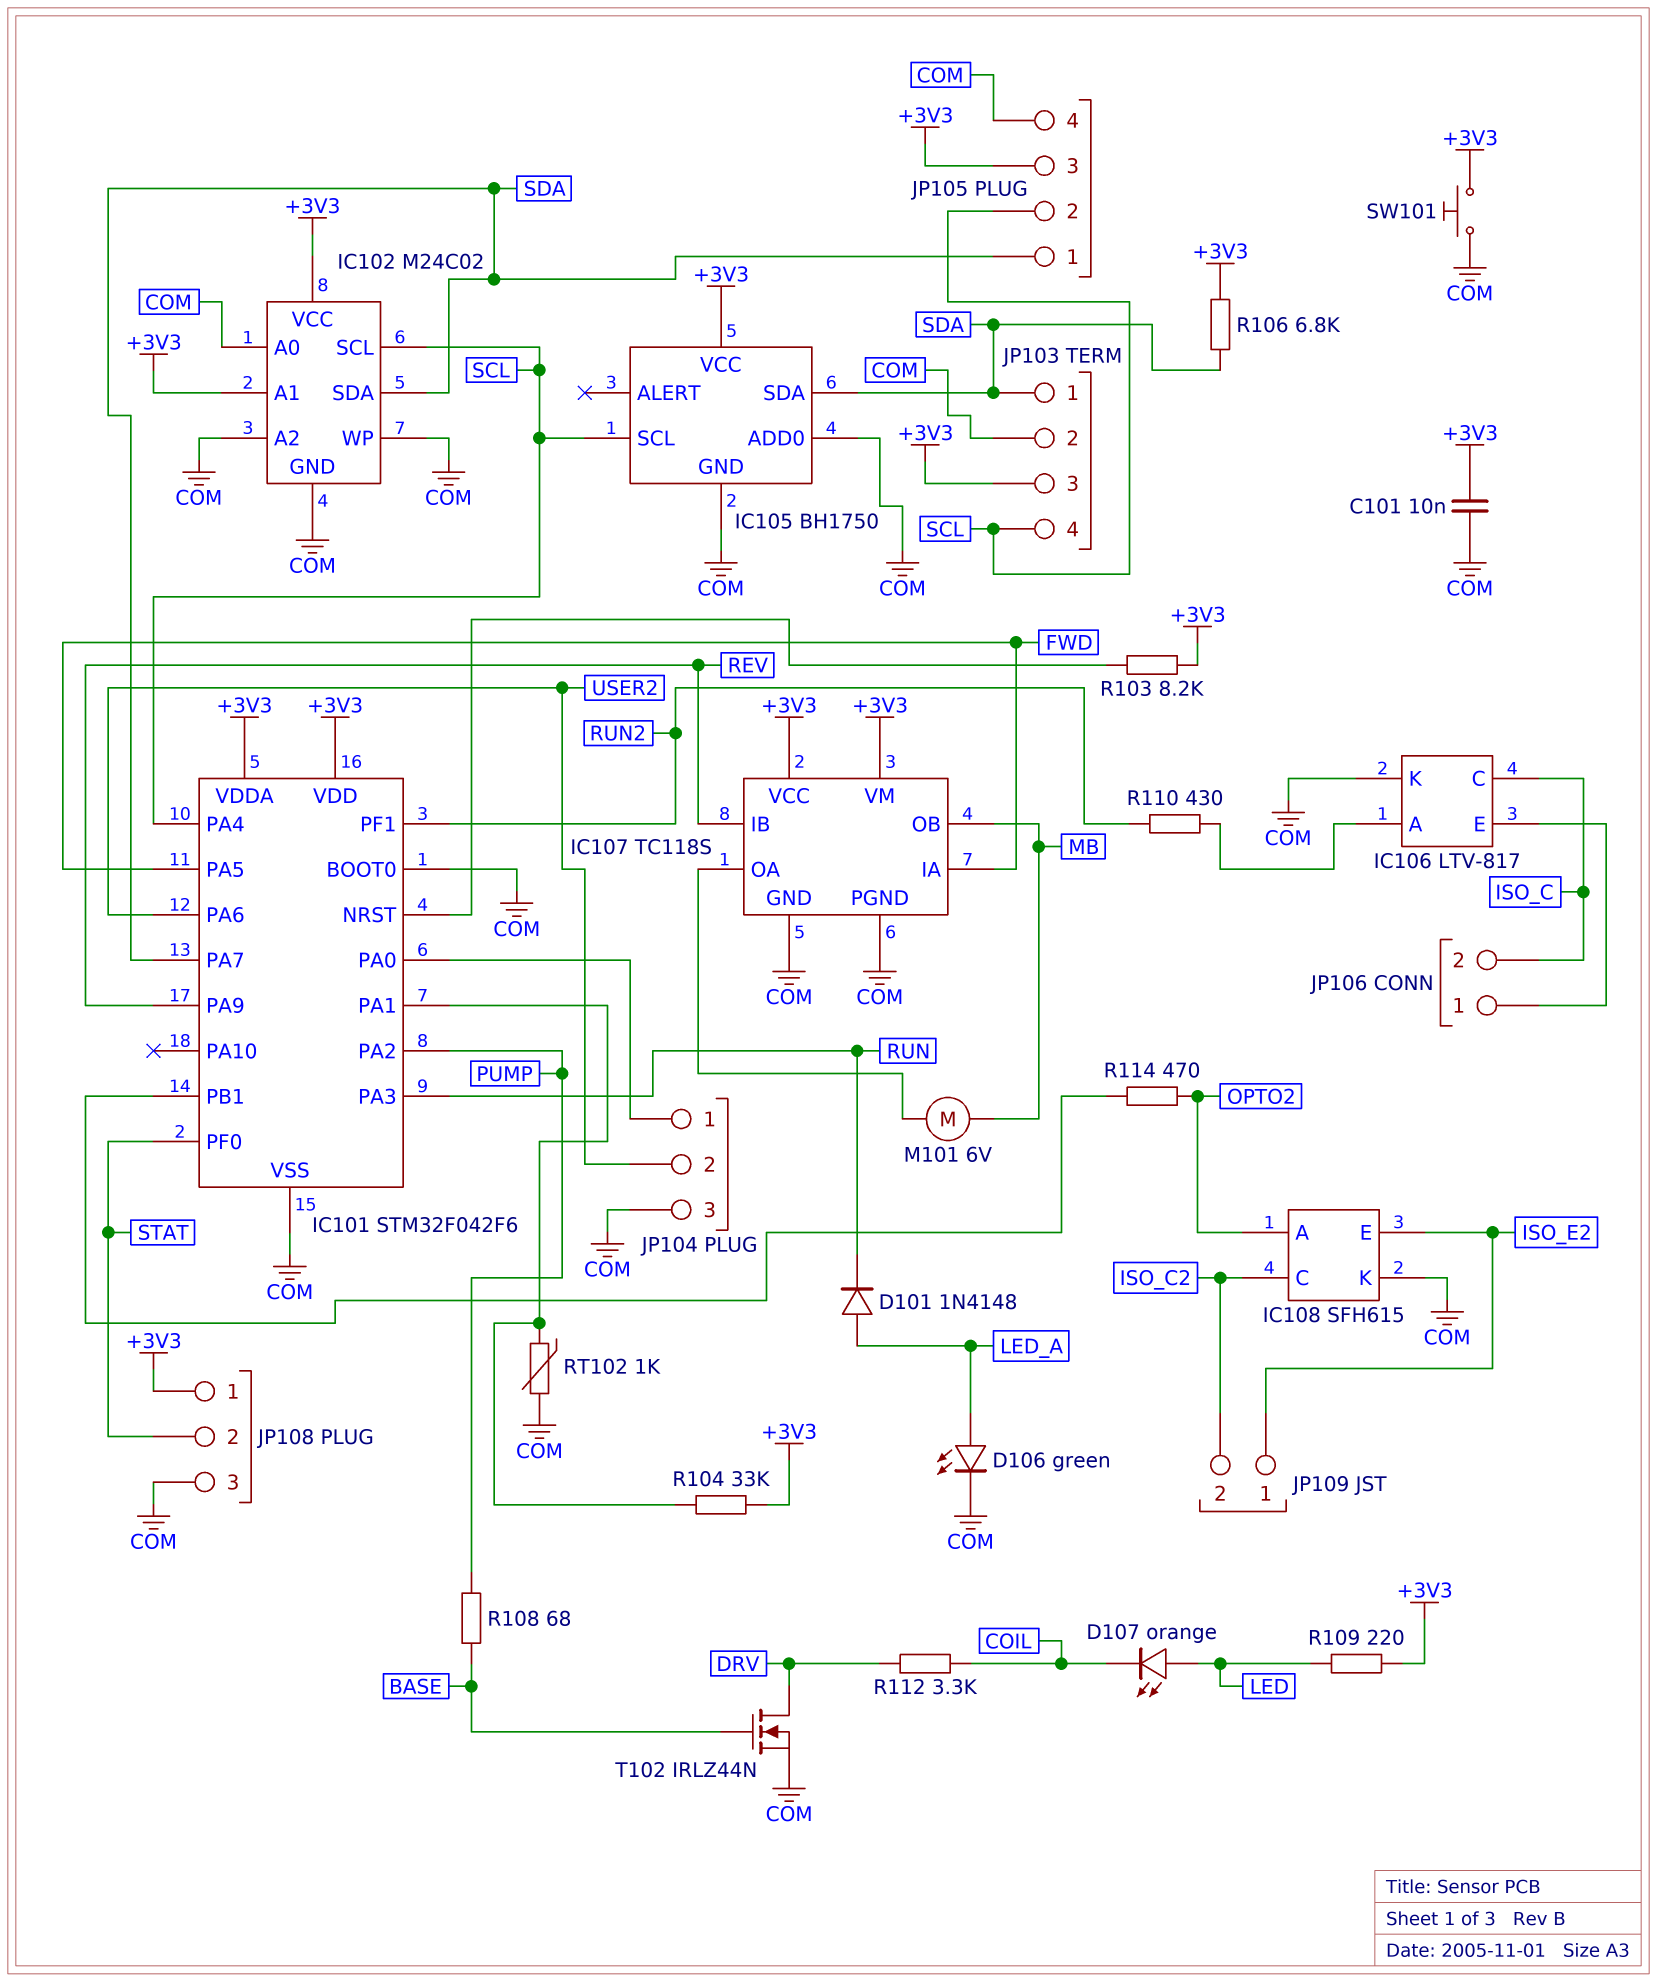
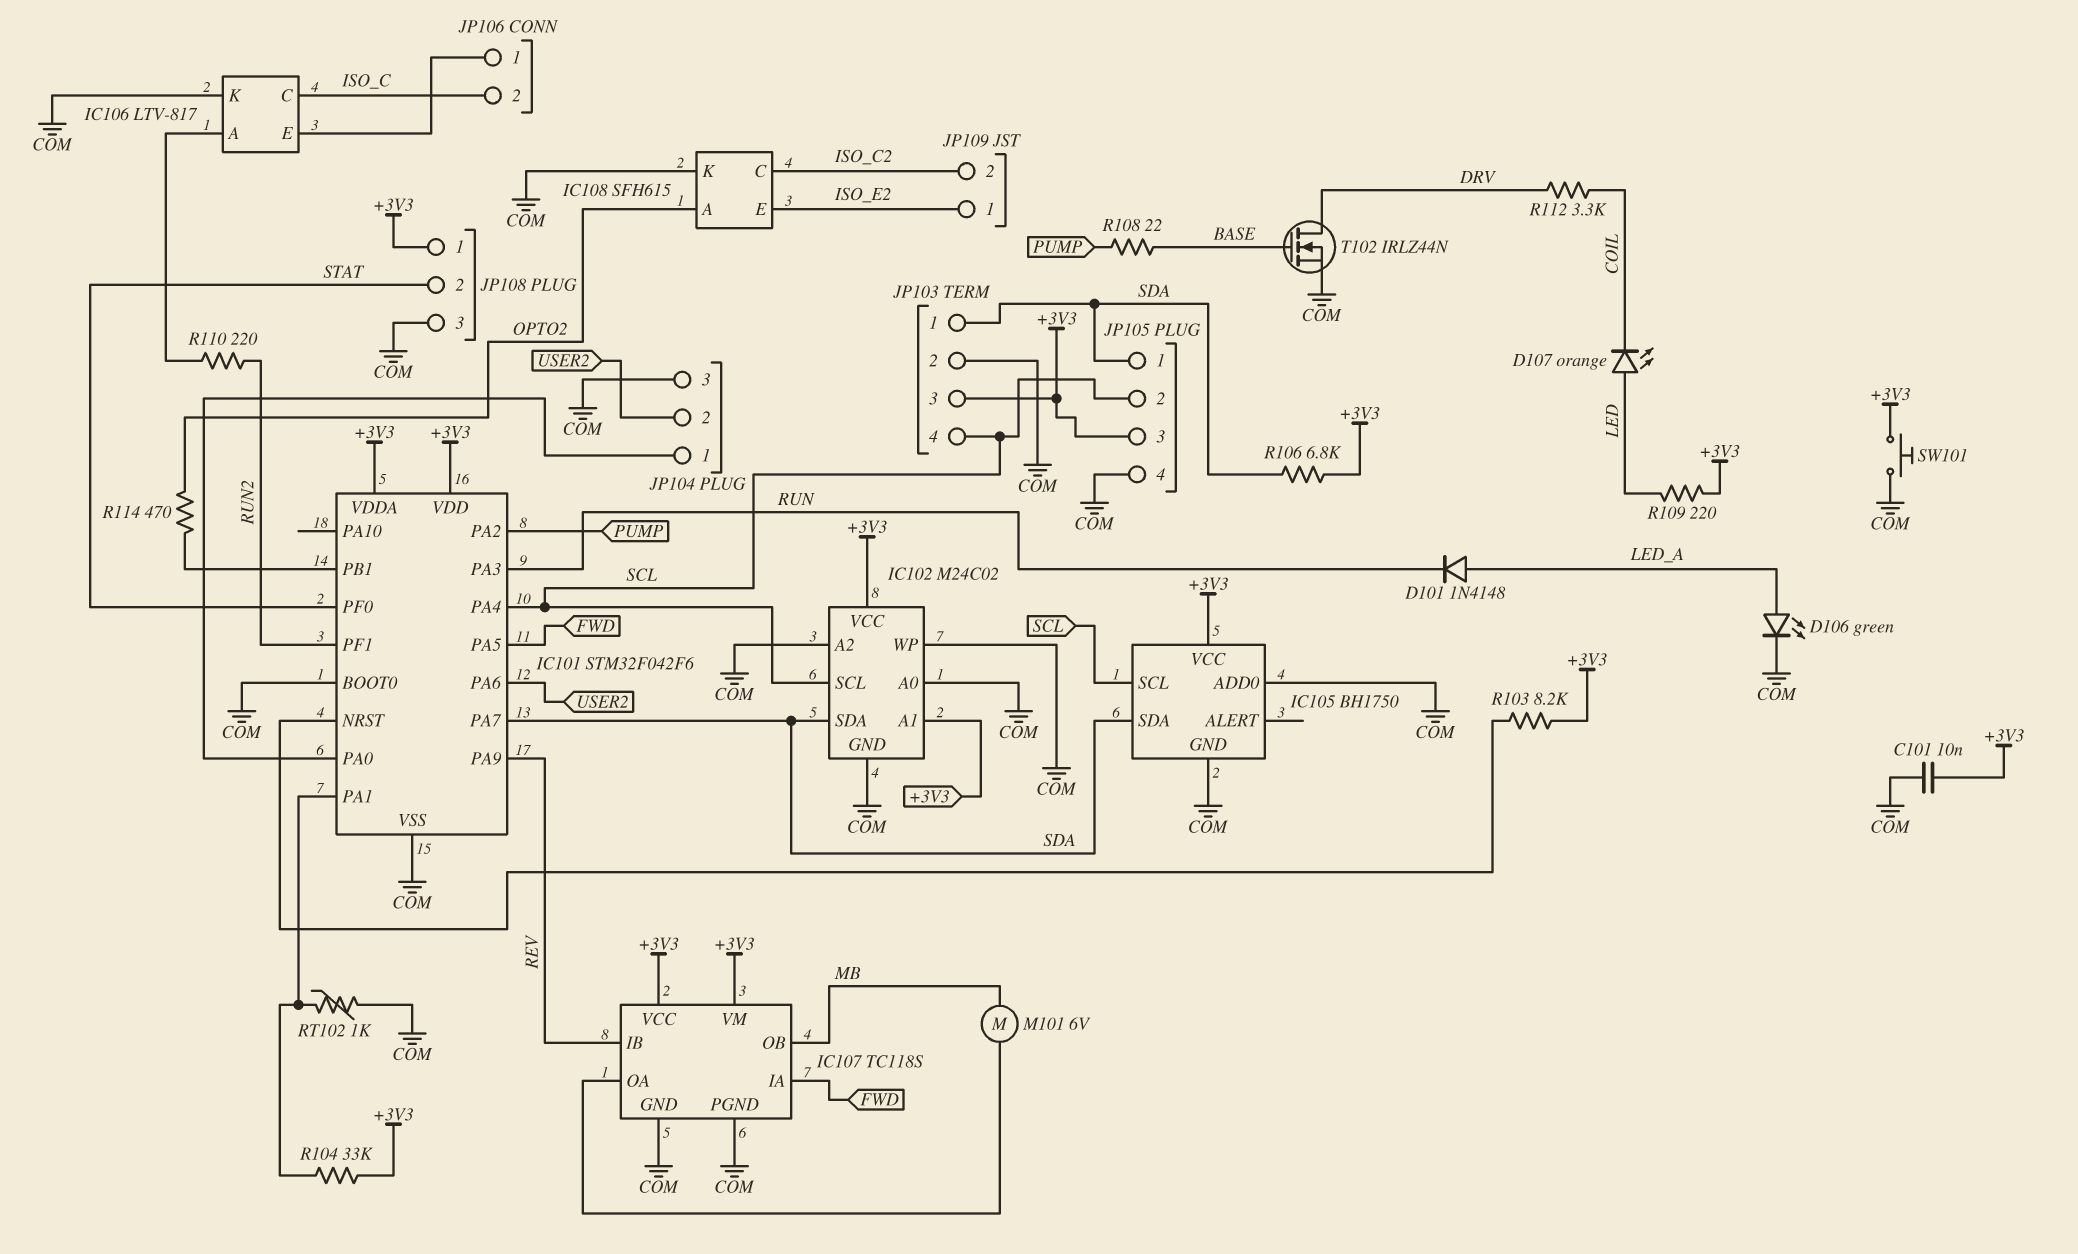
R108: 68 (BASE, PUMP) -> 22 (BASE, PUMP)
R110: 430 (IC106/A, RUN2) -> 220 (IC106/A, RUN2)

